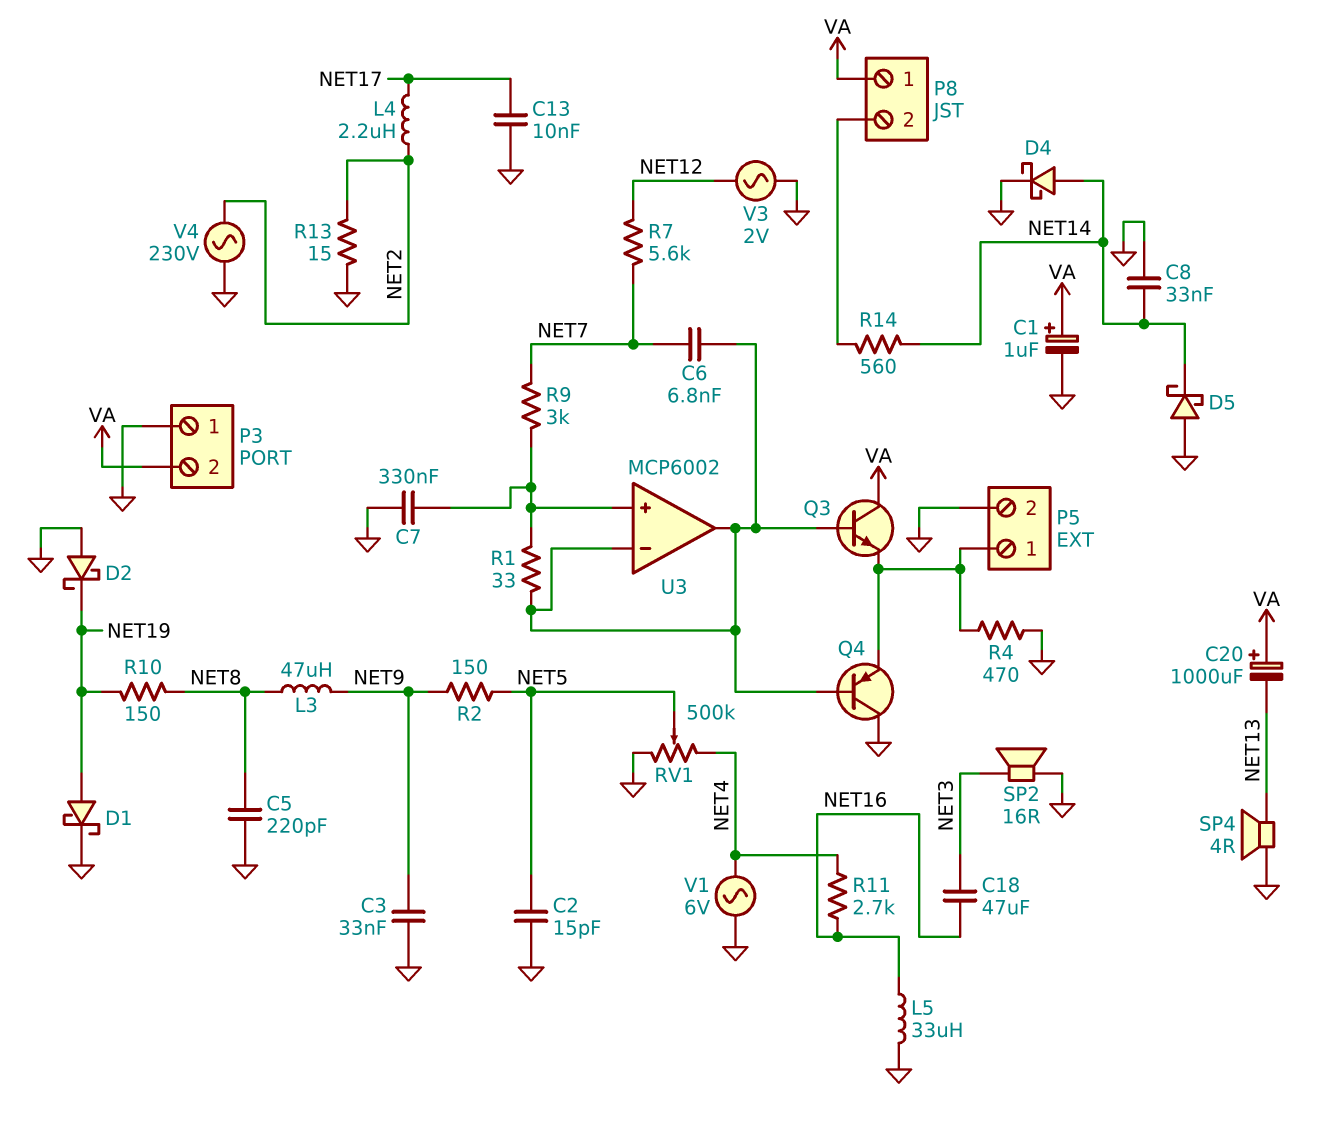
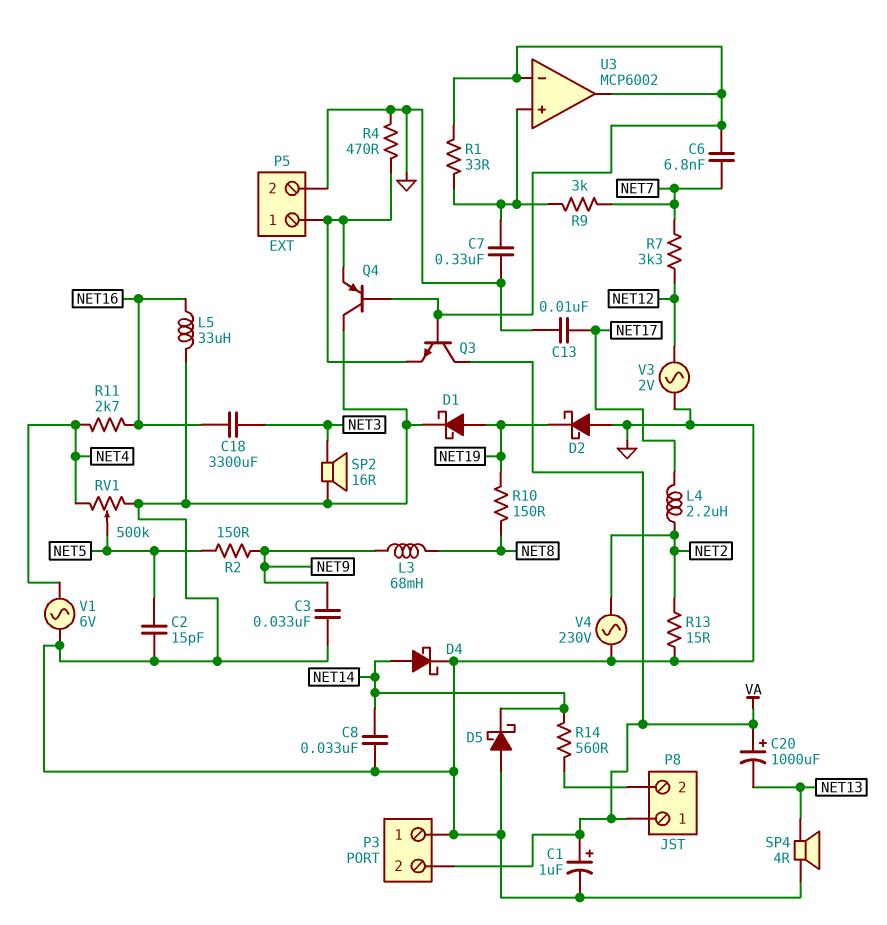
C5: 220pF (GND, NET8) -> none
C18: 47uF (NET3, NET16) -> 3300uF (NET3, NET16)
L3: 47uH (NET8, NET9) -> 68mH (NET8, NET9)
R7: 5.6k (NET7, NET12) -> 3.3k (NET7, NET12)

